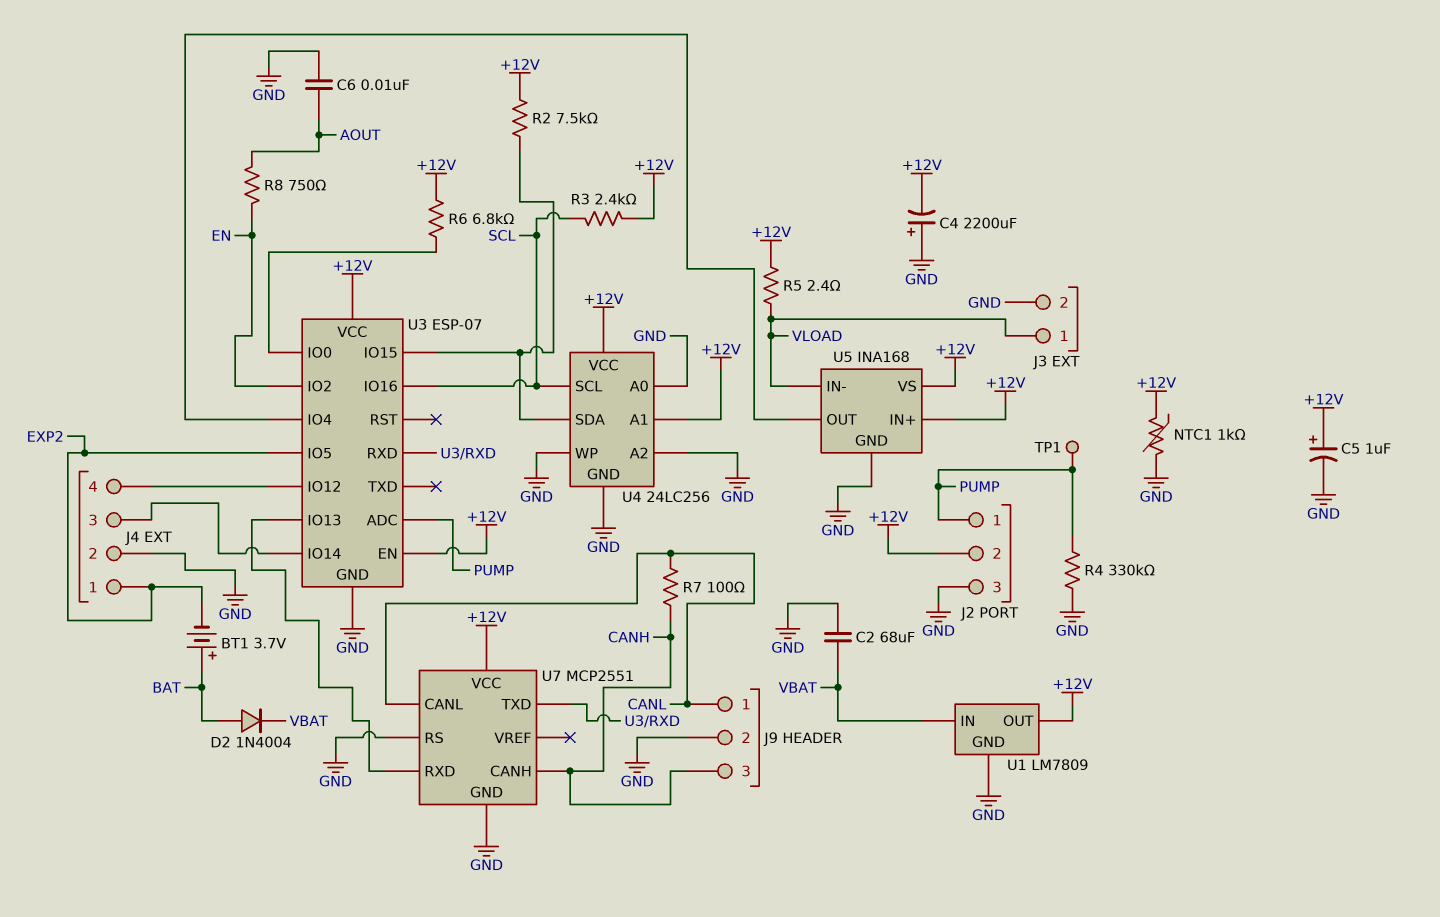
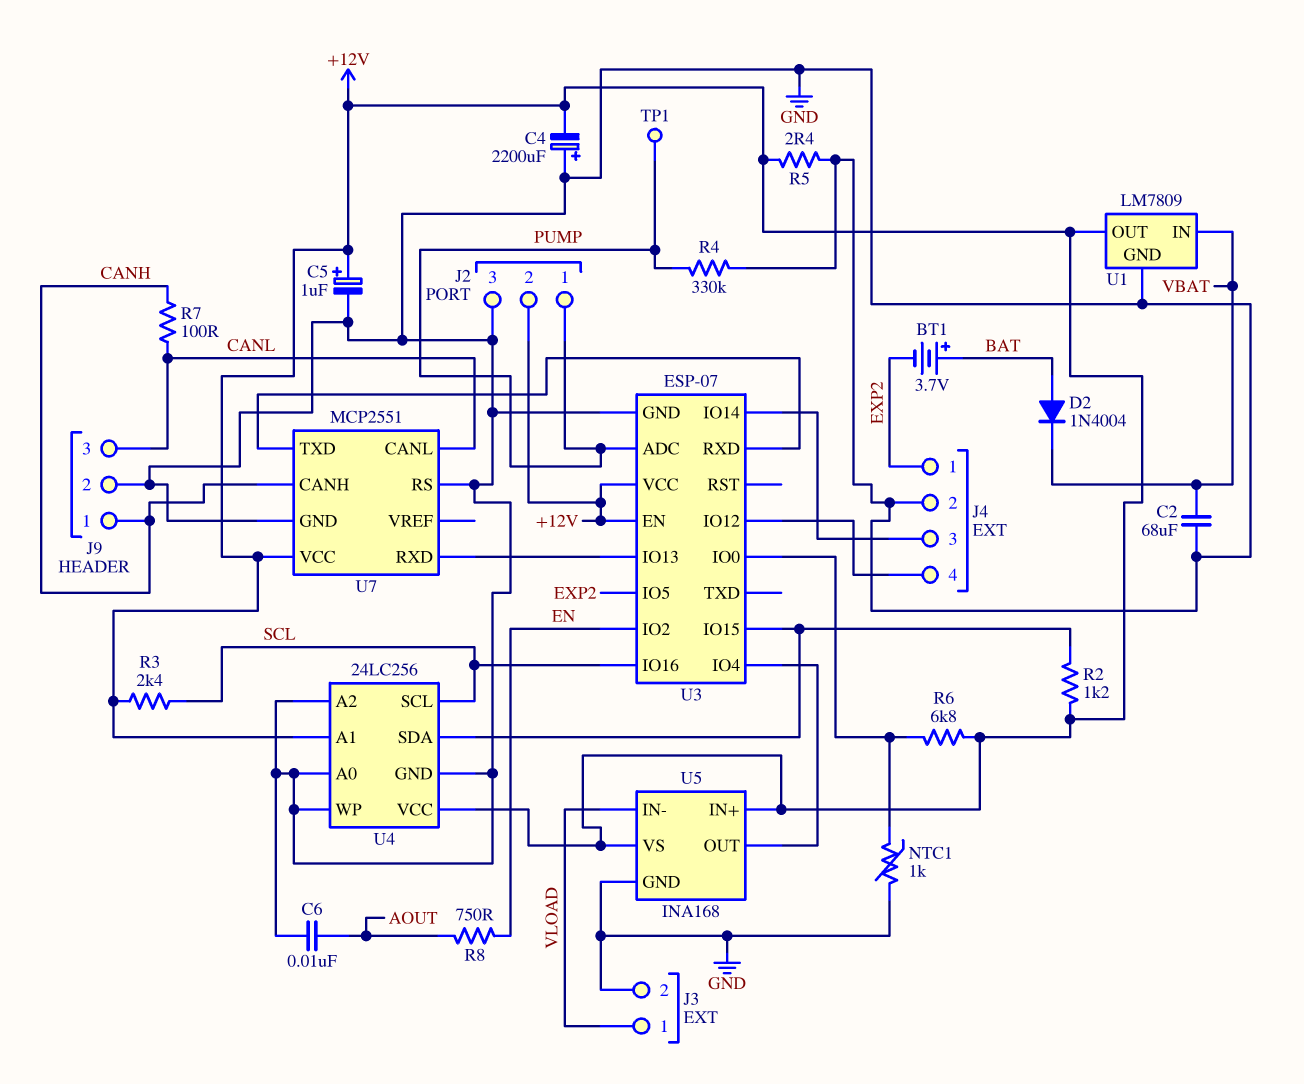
J9 pin 1: CANL -> CANH
J9 pin 3: CANH -> CANL
NTC1: 1k (+12V, GND) -> 1k (GND, U3/IO0)
R2: 7.5k (+12V, U3/IO15) -> 1.2k (+12V, U3/IO15)
R5: 2.4 (+12V, VLOAD) -> 2.4 (+12V, GND)

